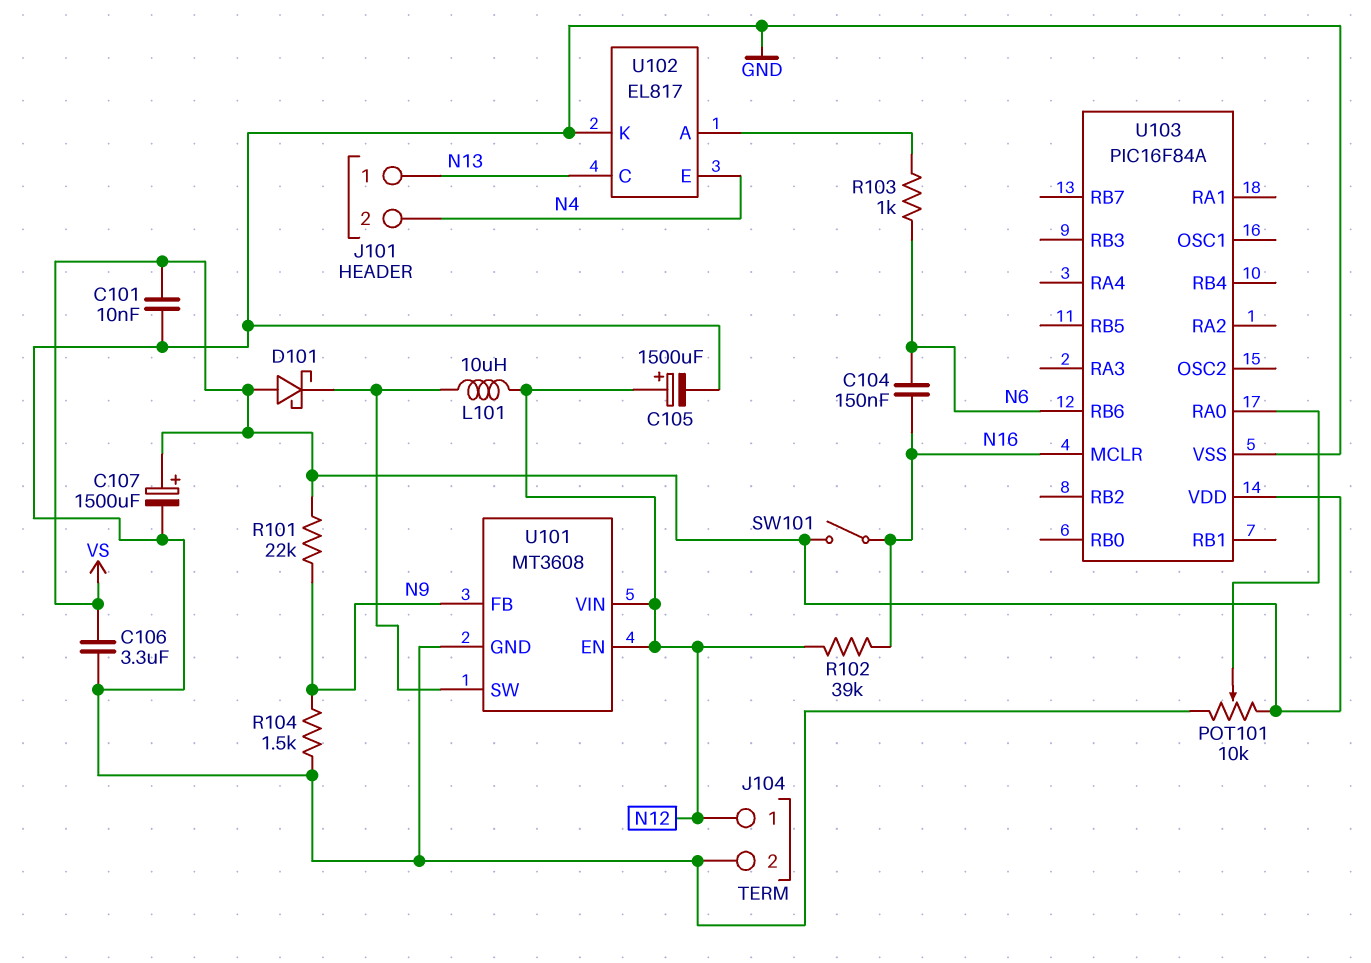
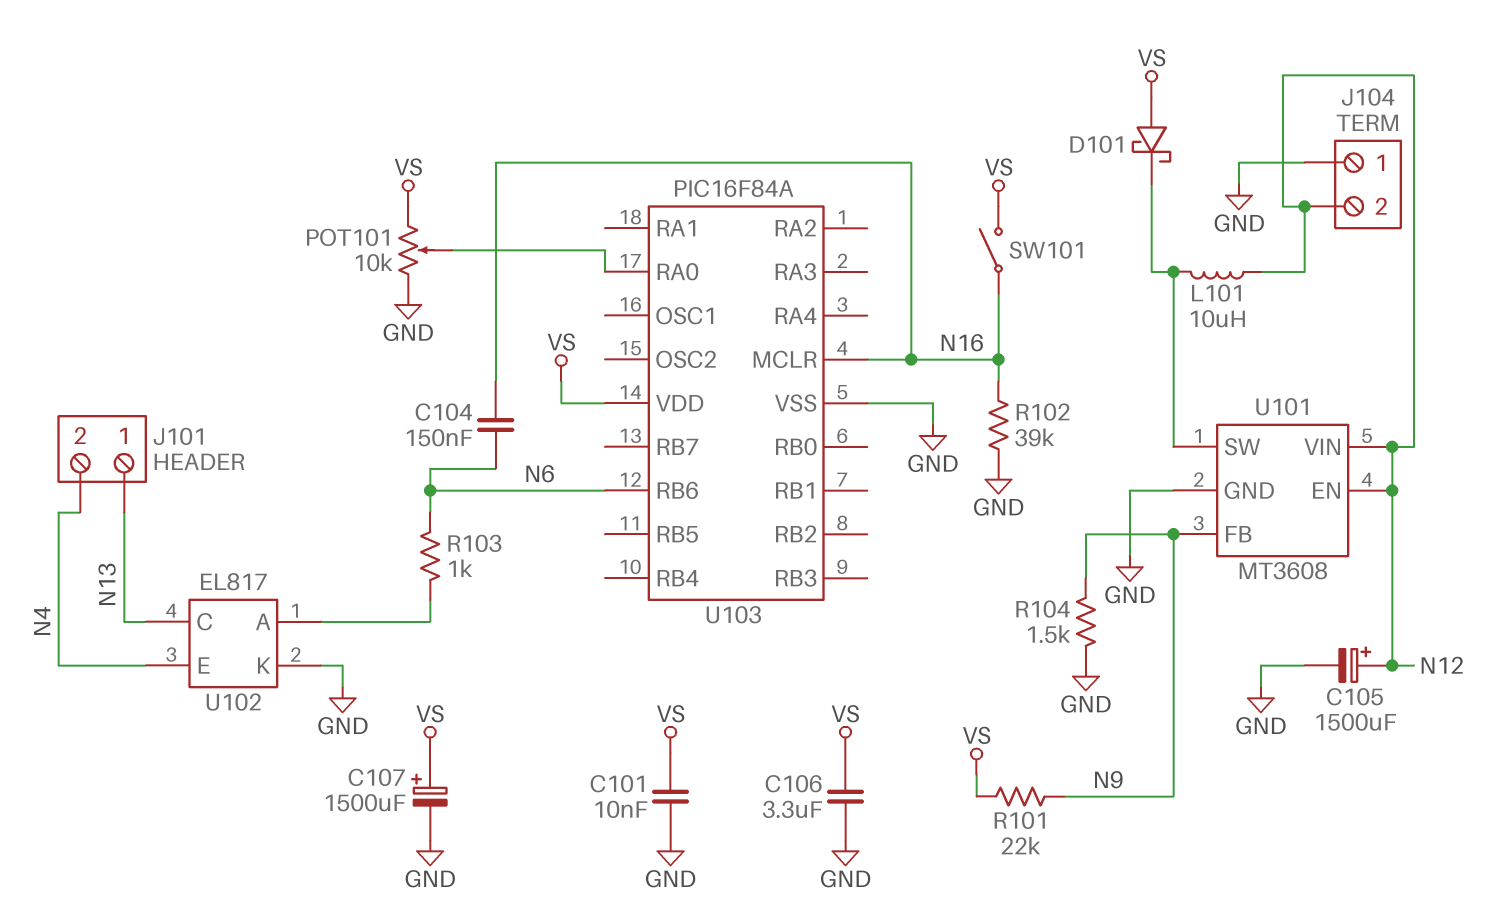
J104 pin 1: N12 -> GND
J104 pin 2: GND -> N12
R102: 39k (N12, N16) -> 39k (GND, N16)

